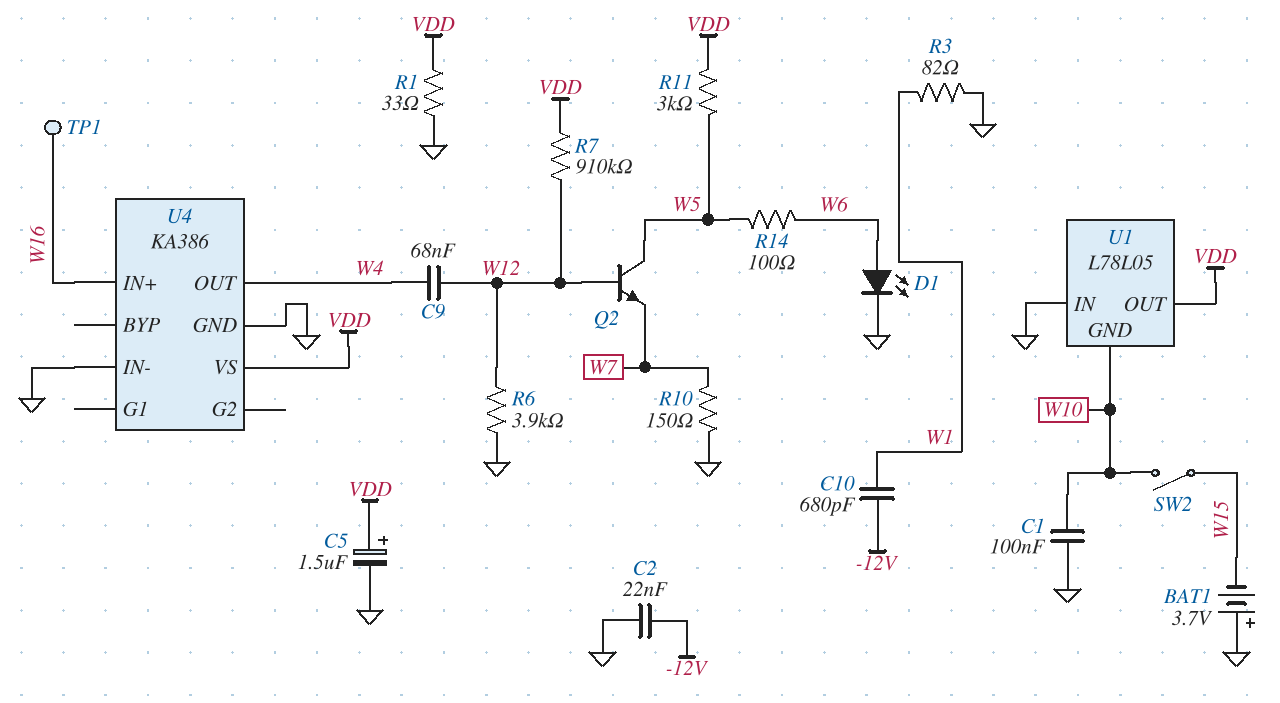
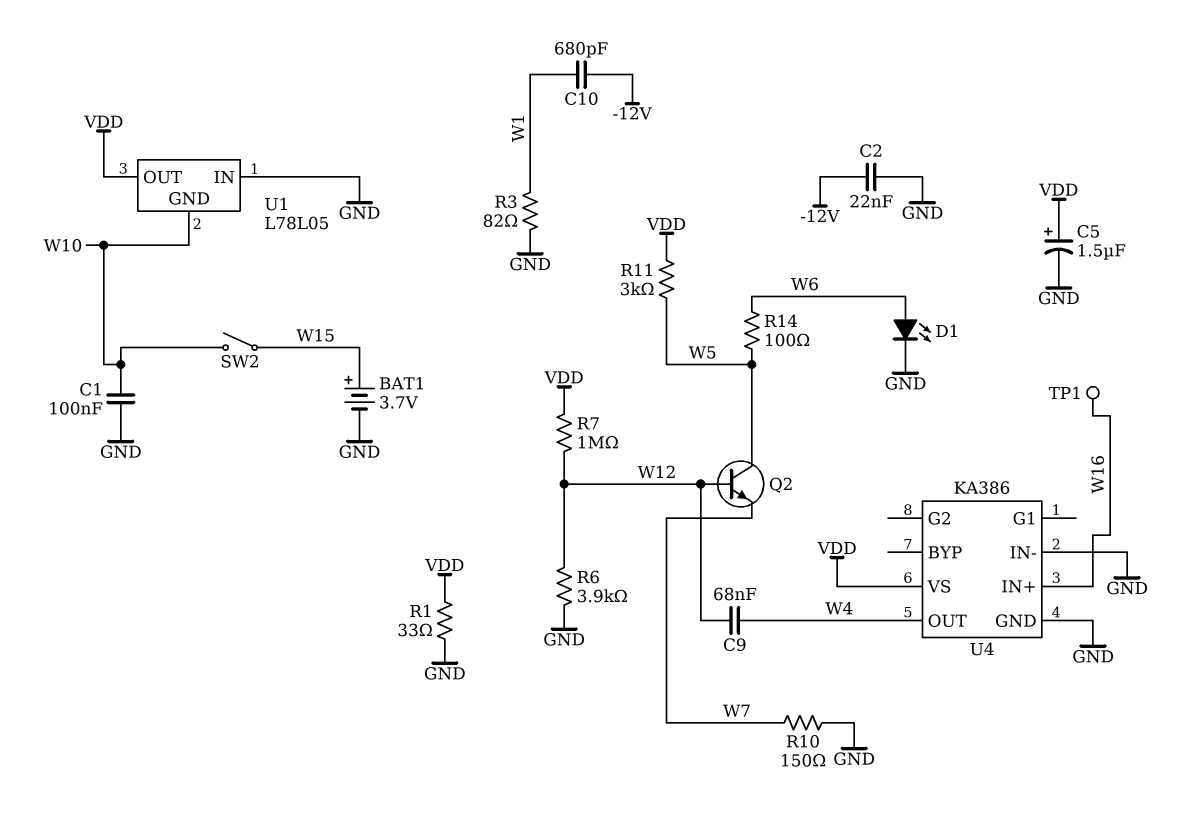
BAT1: 3.7V (plus GND, minus W15) -> 3.7V (plus W15, minus GND)
R7: 910k (VDD, W12) -> 1M (VDD, W12)

